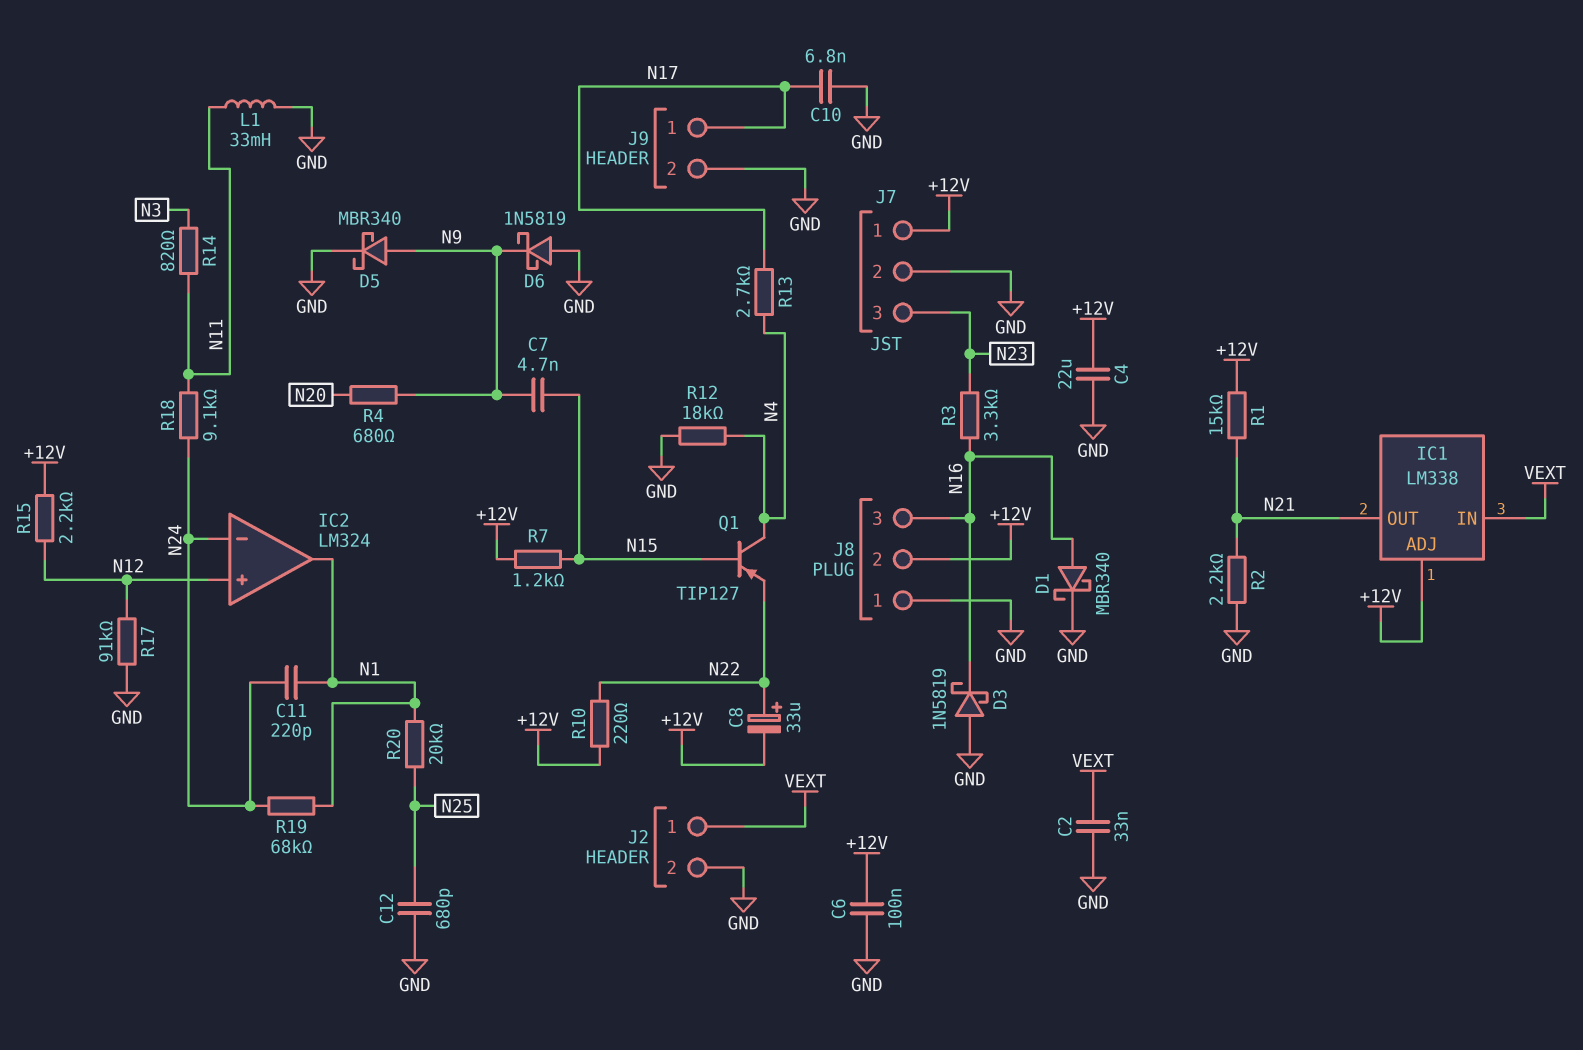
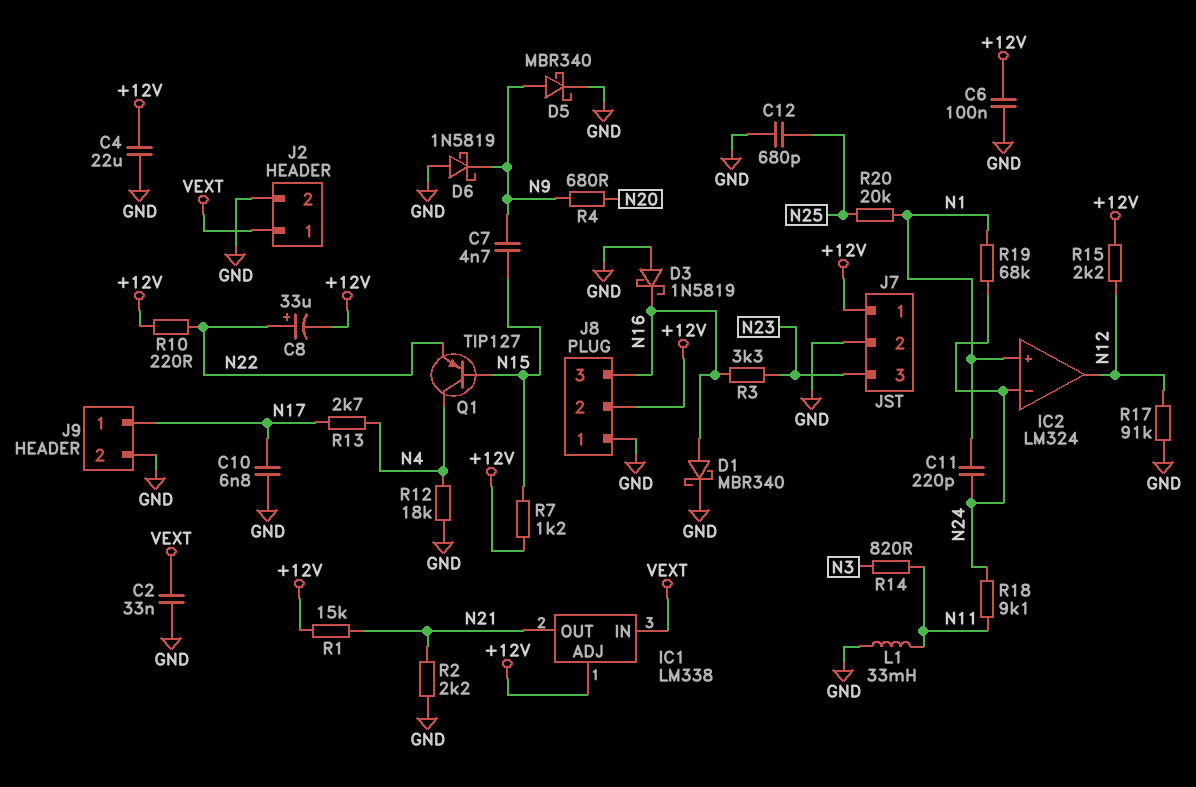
IC2 pin in+: N12 -> N1
IC2 pin out: N1 -> N12

